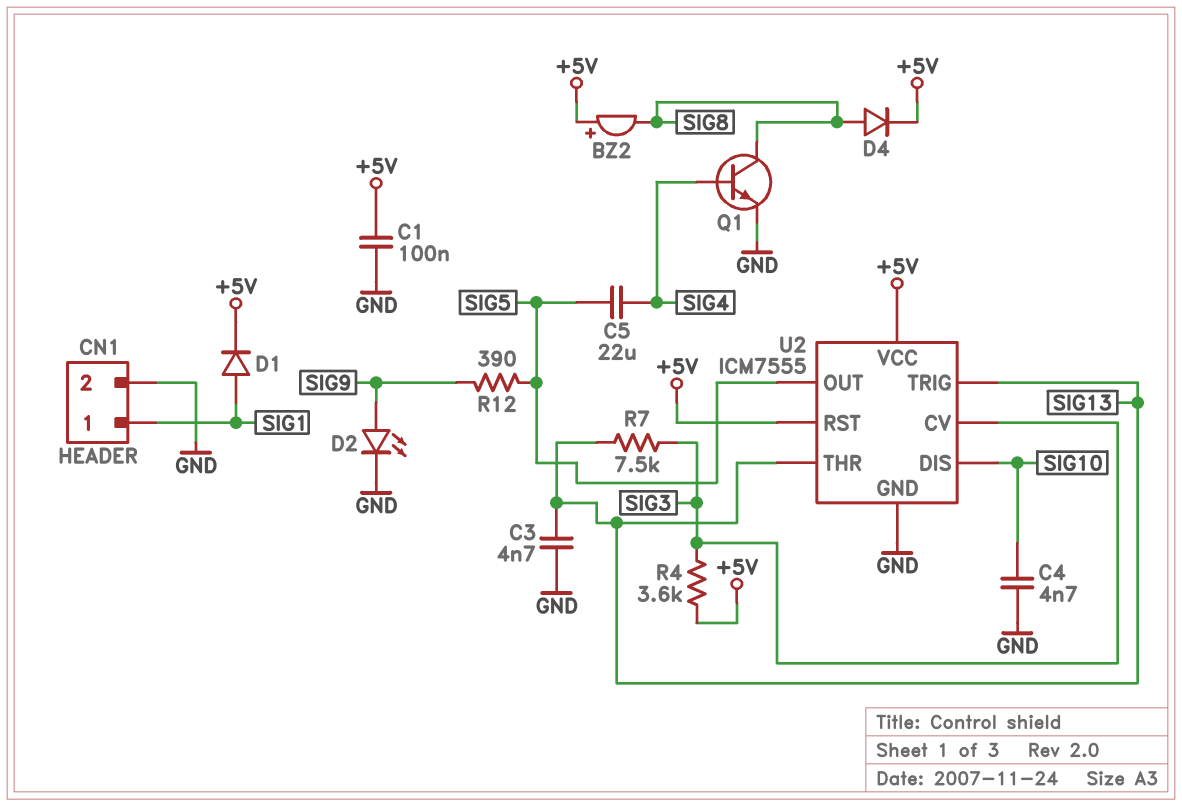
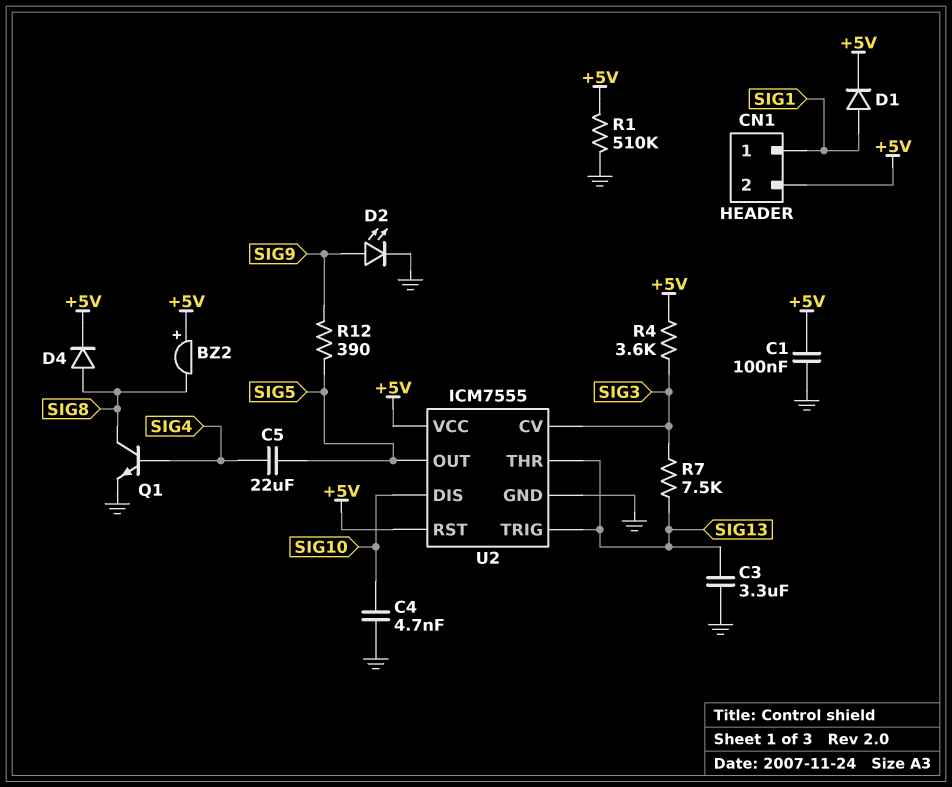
C3: 4.7nF (GND, SIG13) -> 3.3uF (GND, SIG13)
CN1 pin 2: GND -> +5V
R1: none -> 510k (+5V, GND)

